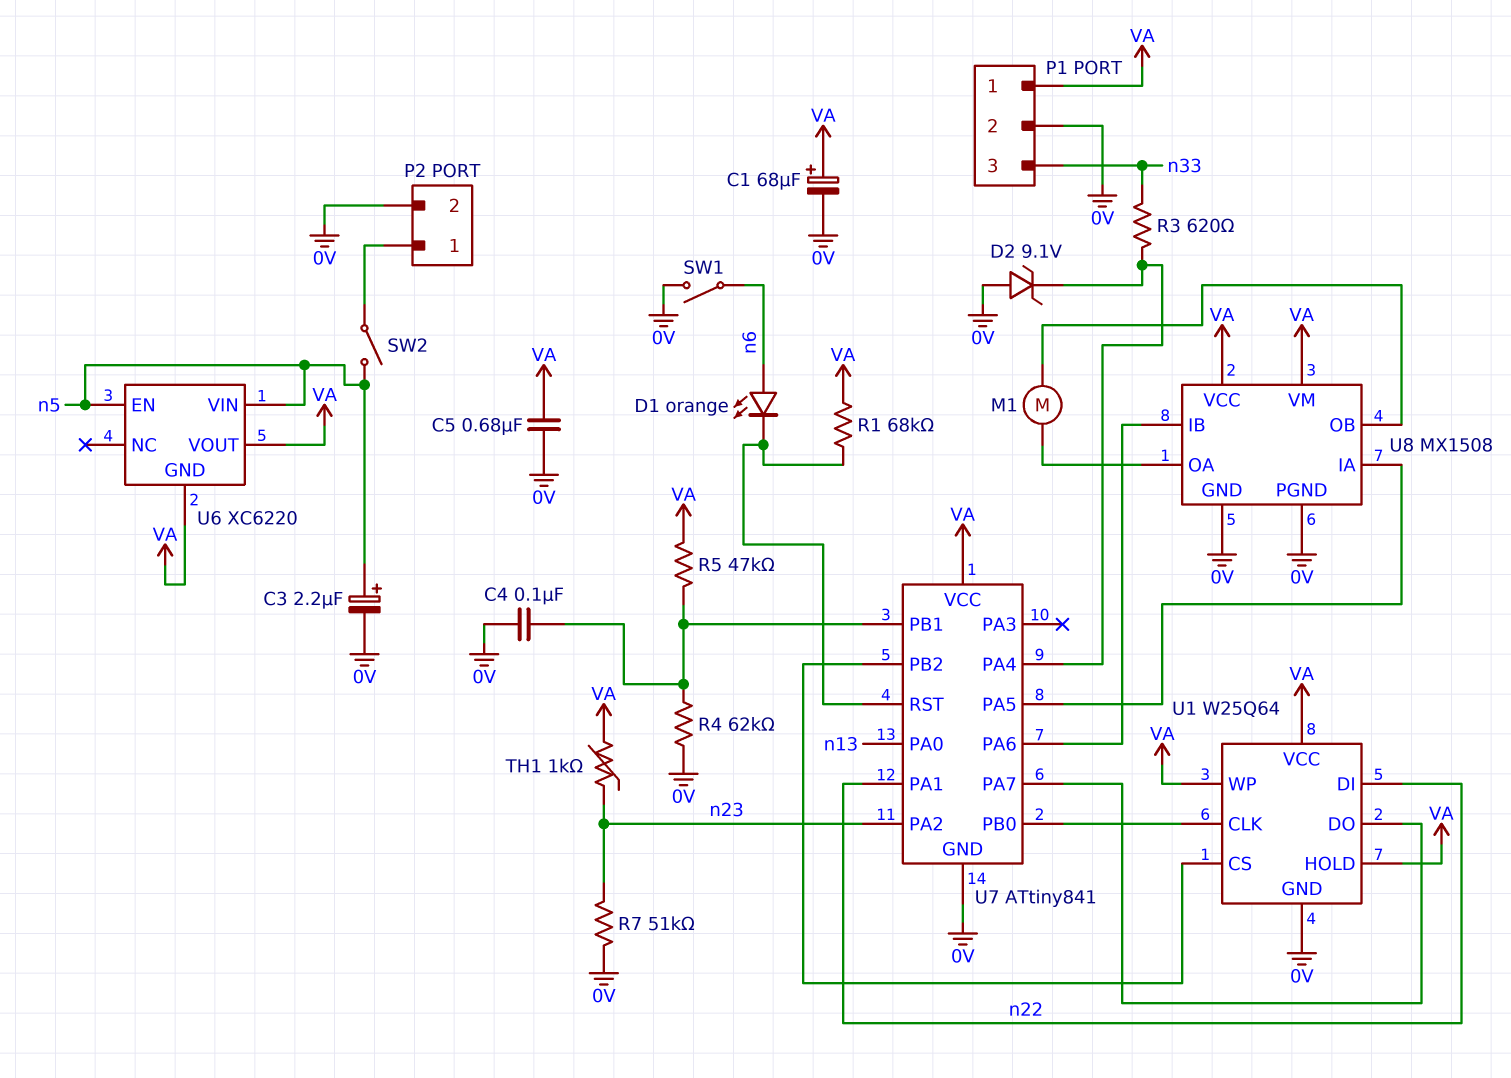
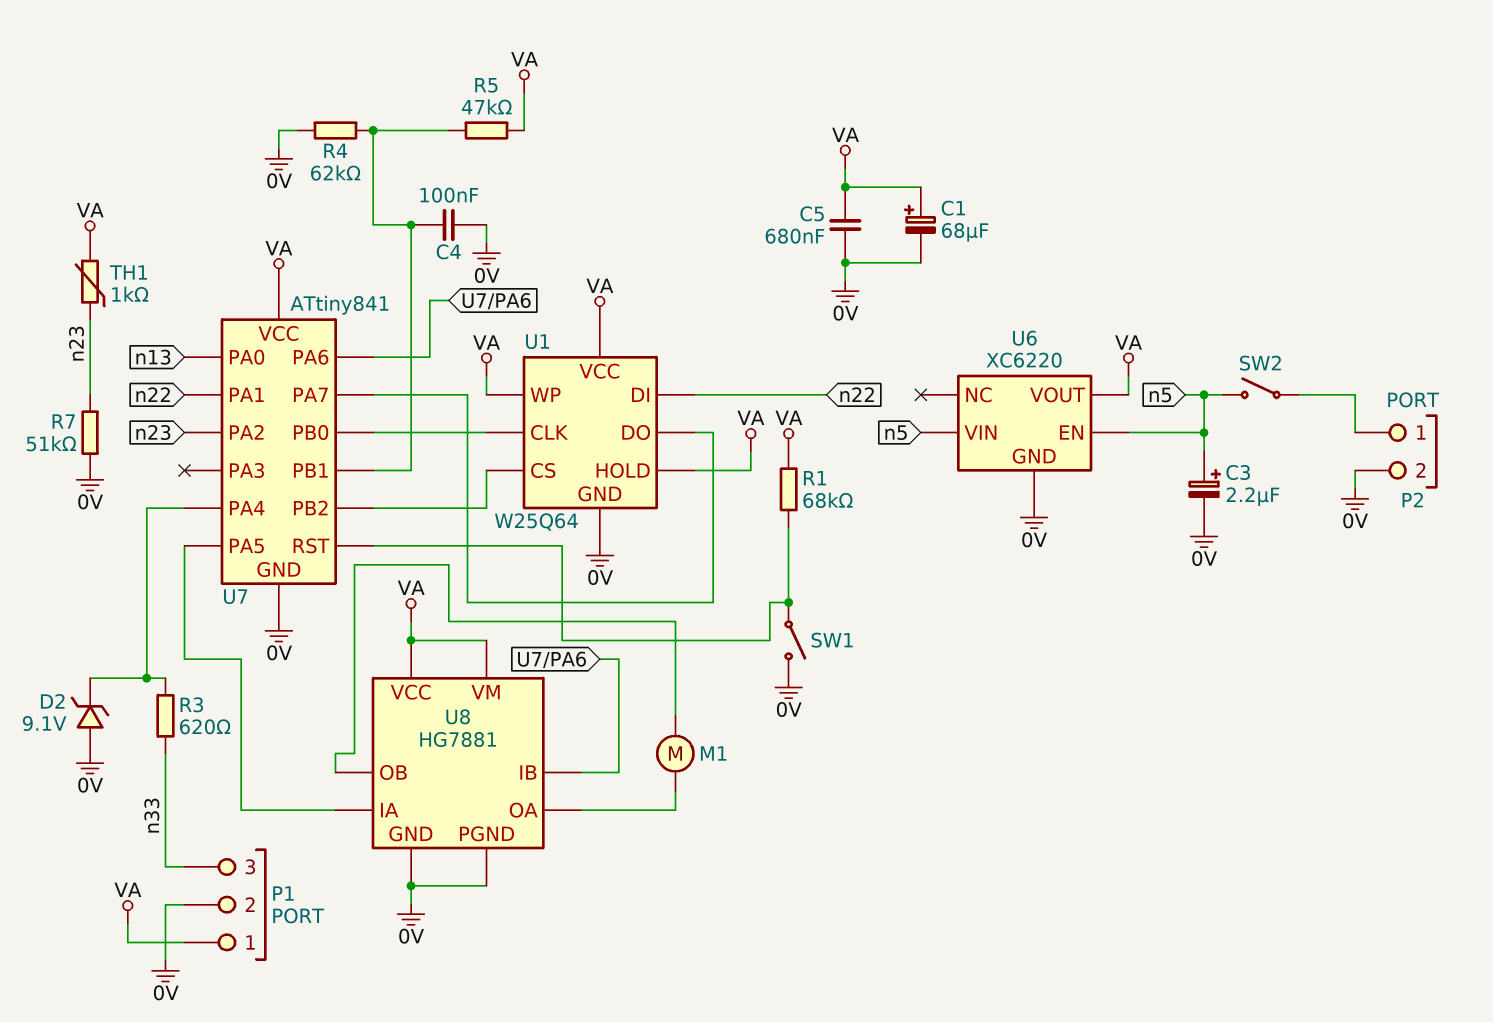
D1: LED orange (A n6, K U7/RST) -> none
SW1: switch (0V, n6) -> switch (0V, U7/RST)
U6 pin GND: VA -> 0V
U8: MX1508 -> HG7881

